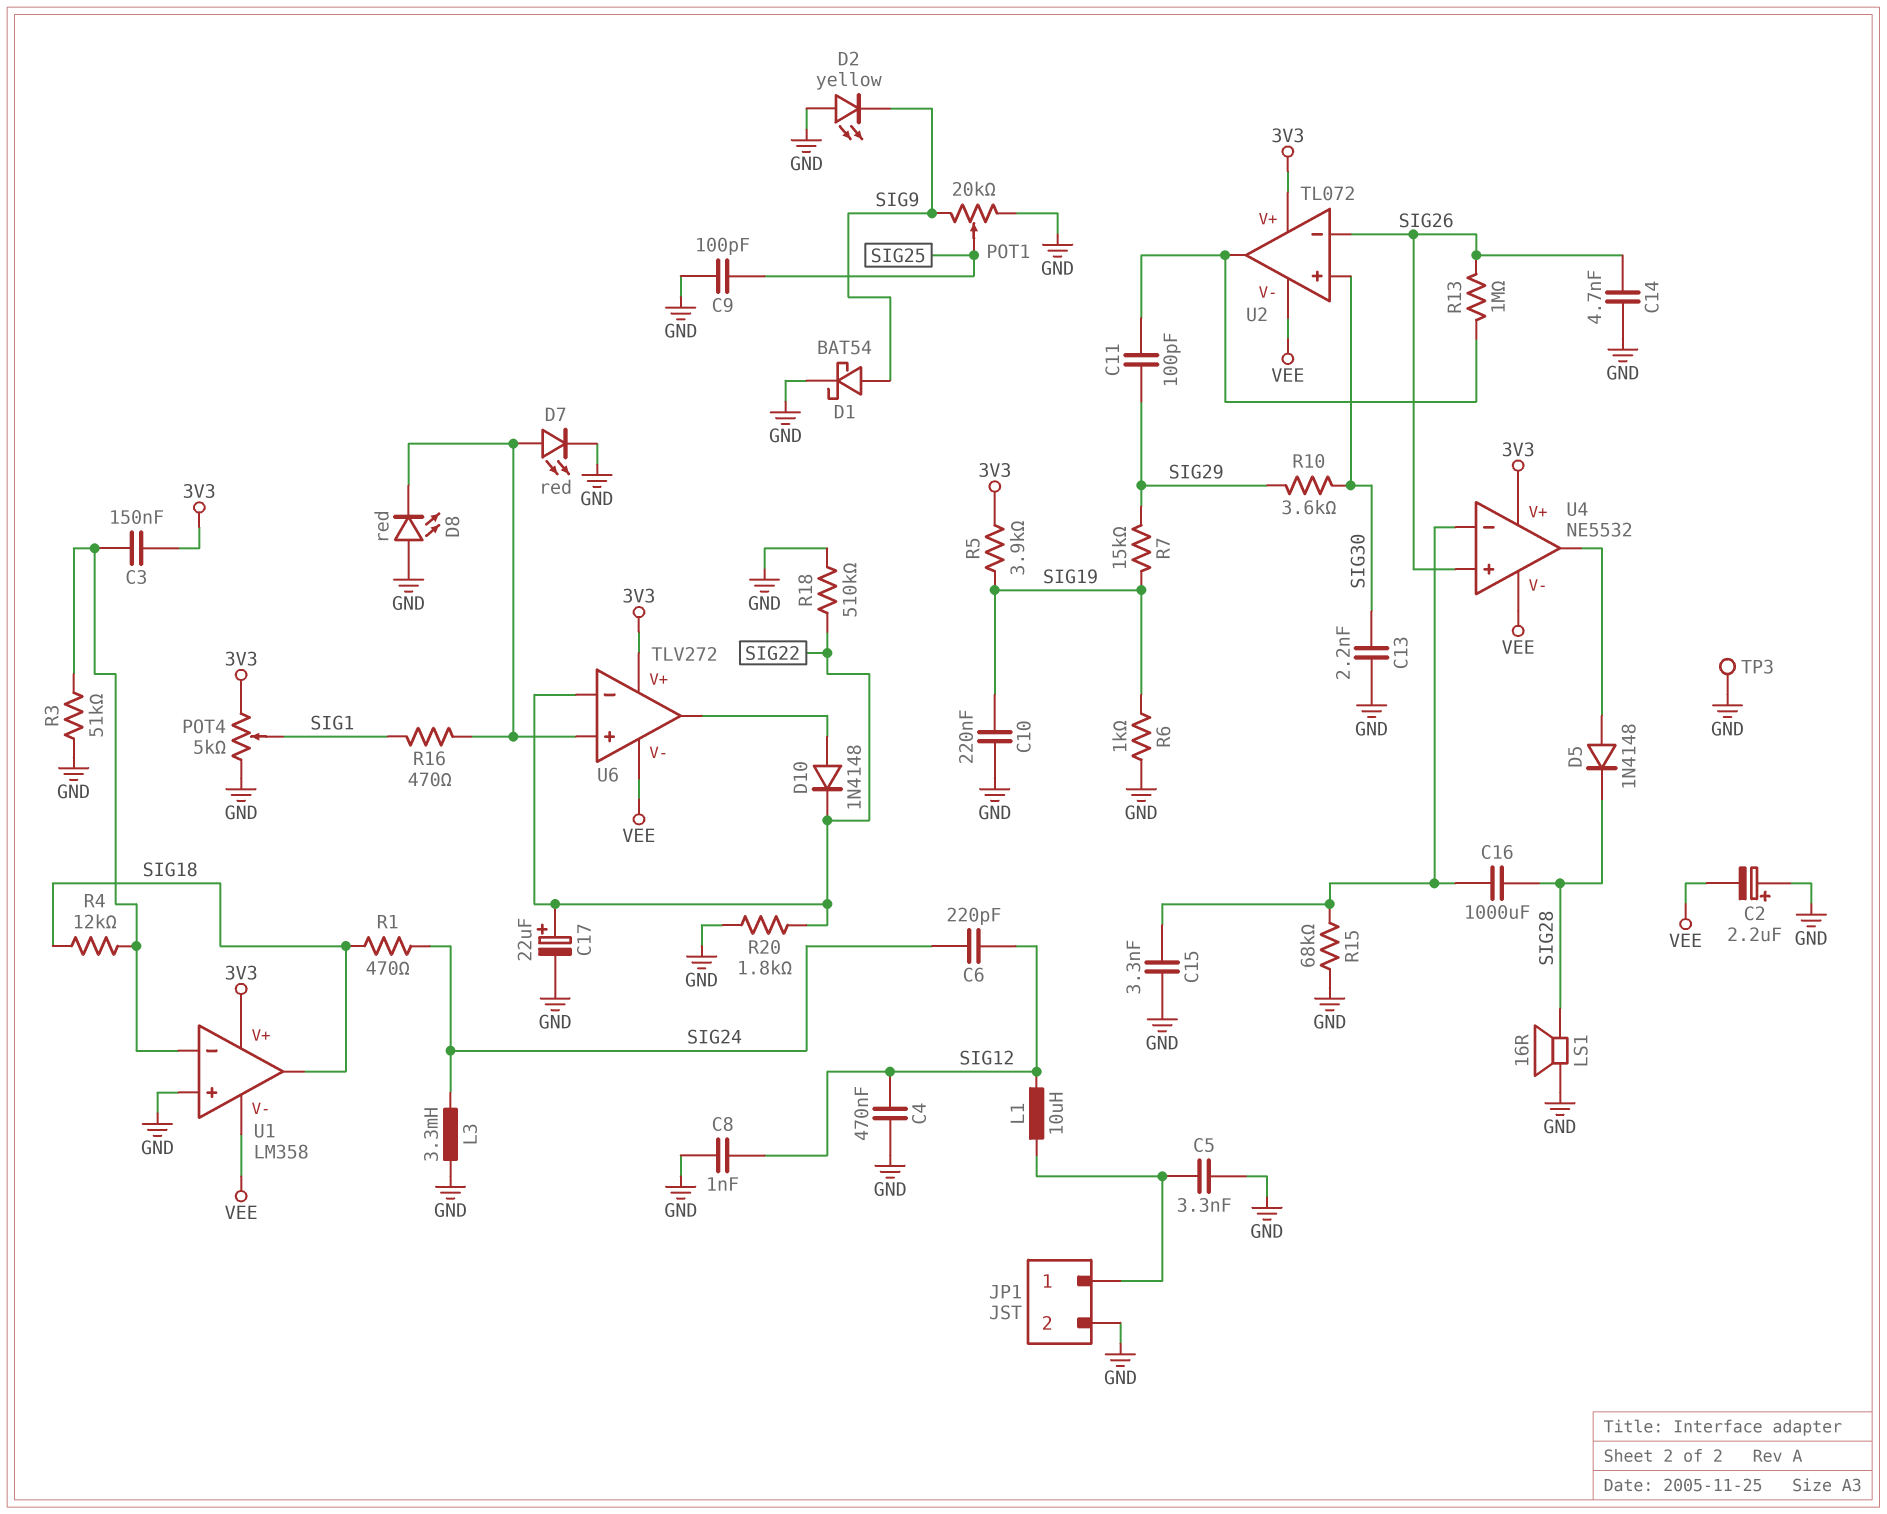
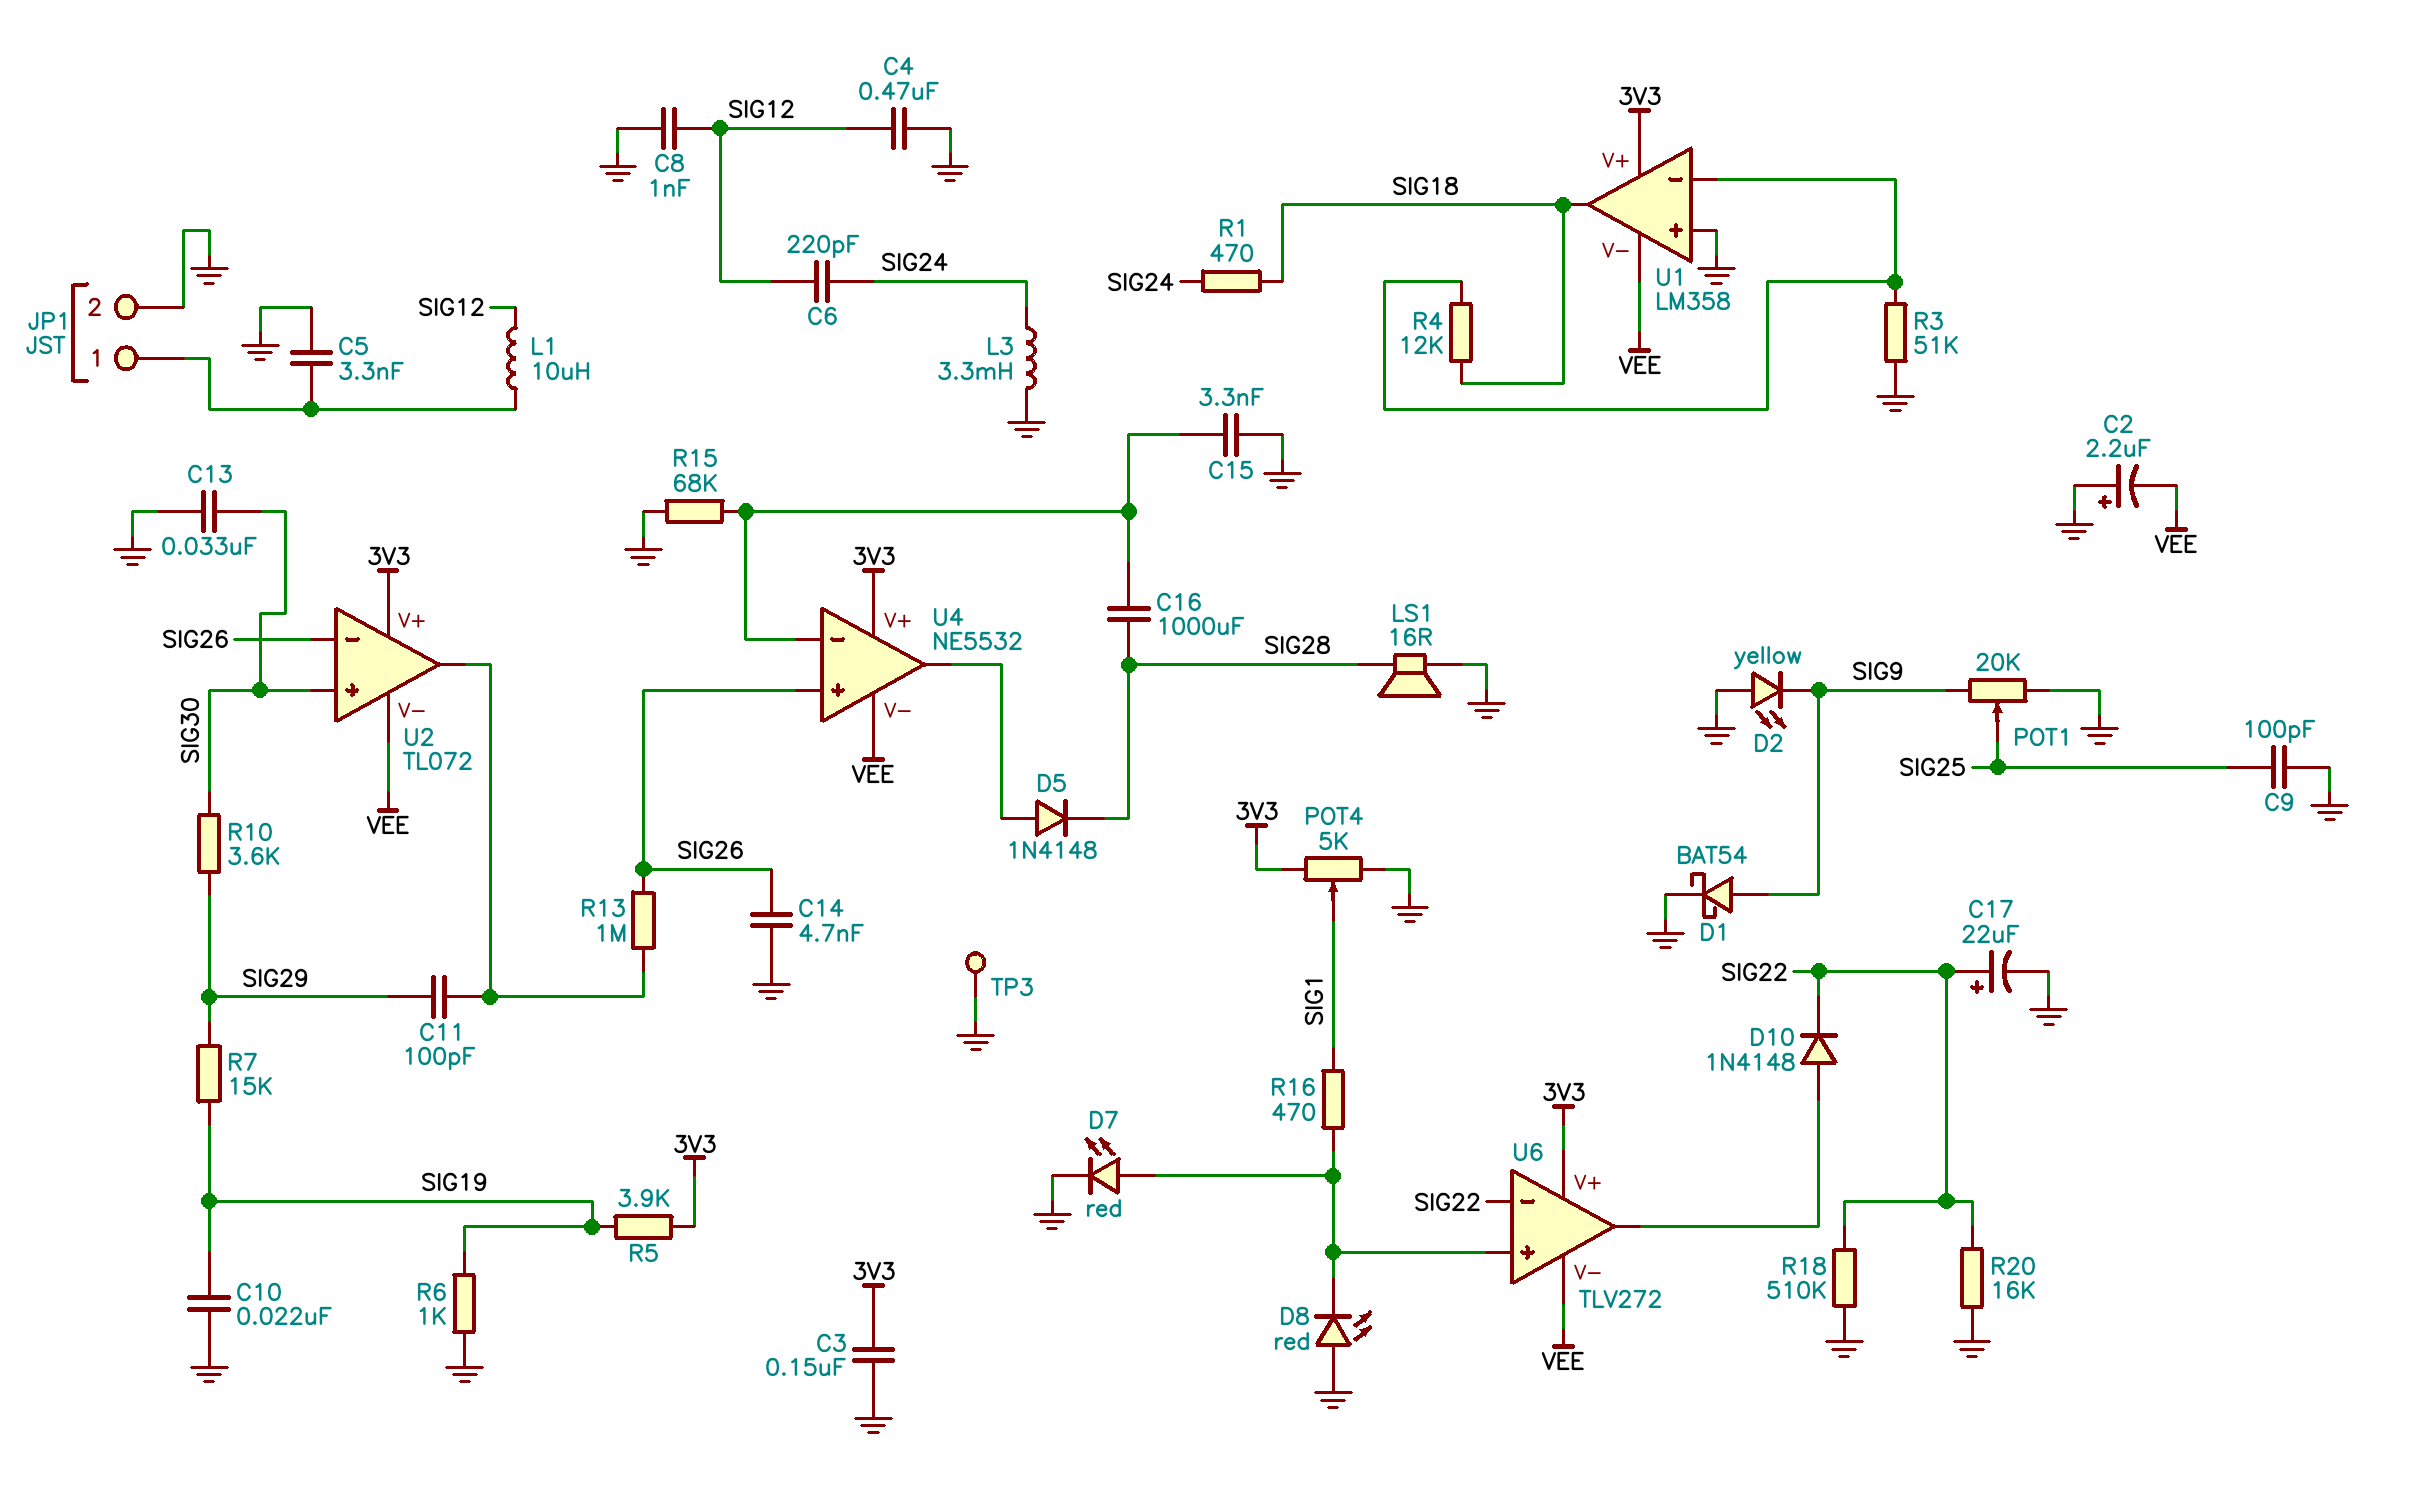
C3: 150nF (3V3, U1/in-) -> 150nF (3V3, GND)
C10: 220nF (GND, SIG19) -> 22nF (GND, SIG19)
C13: 2.2nF (GND, SIG30) -> 33nF (GND, SIG30)
R20: 1.8k (GND, SIG22) -> 16k (GND, SIG22)

